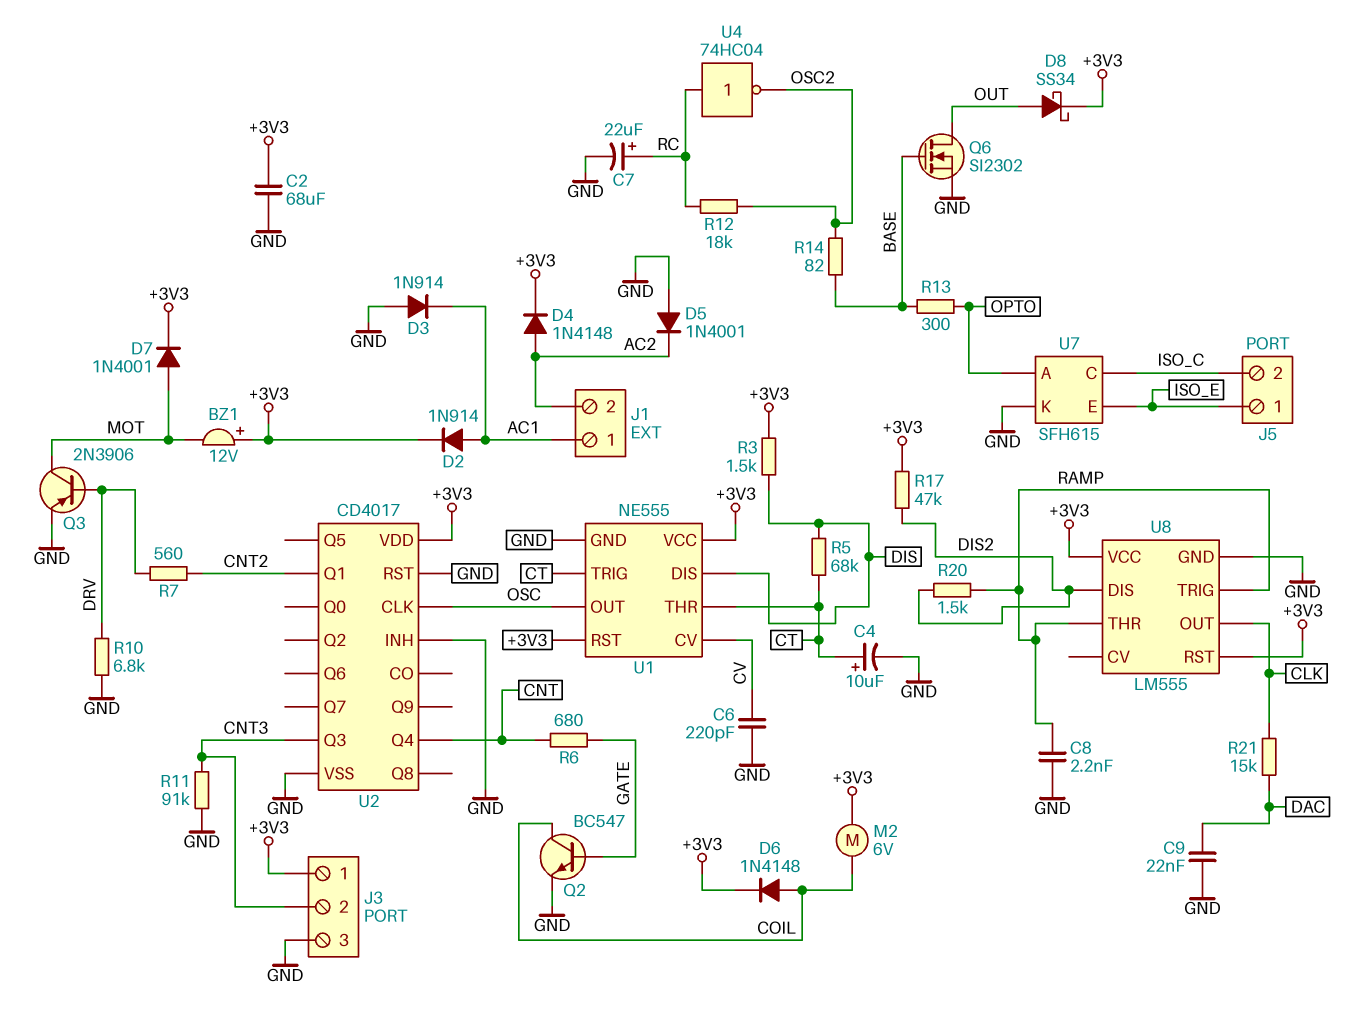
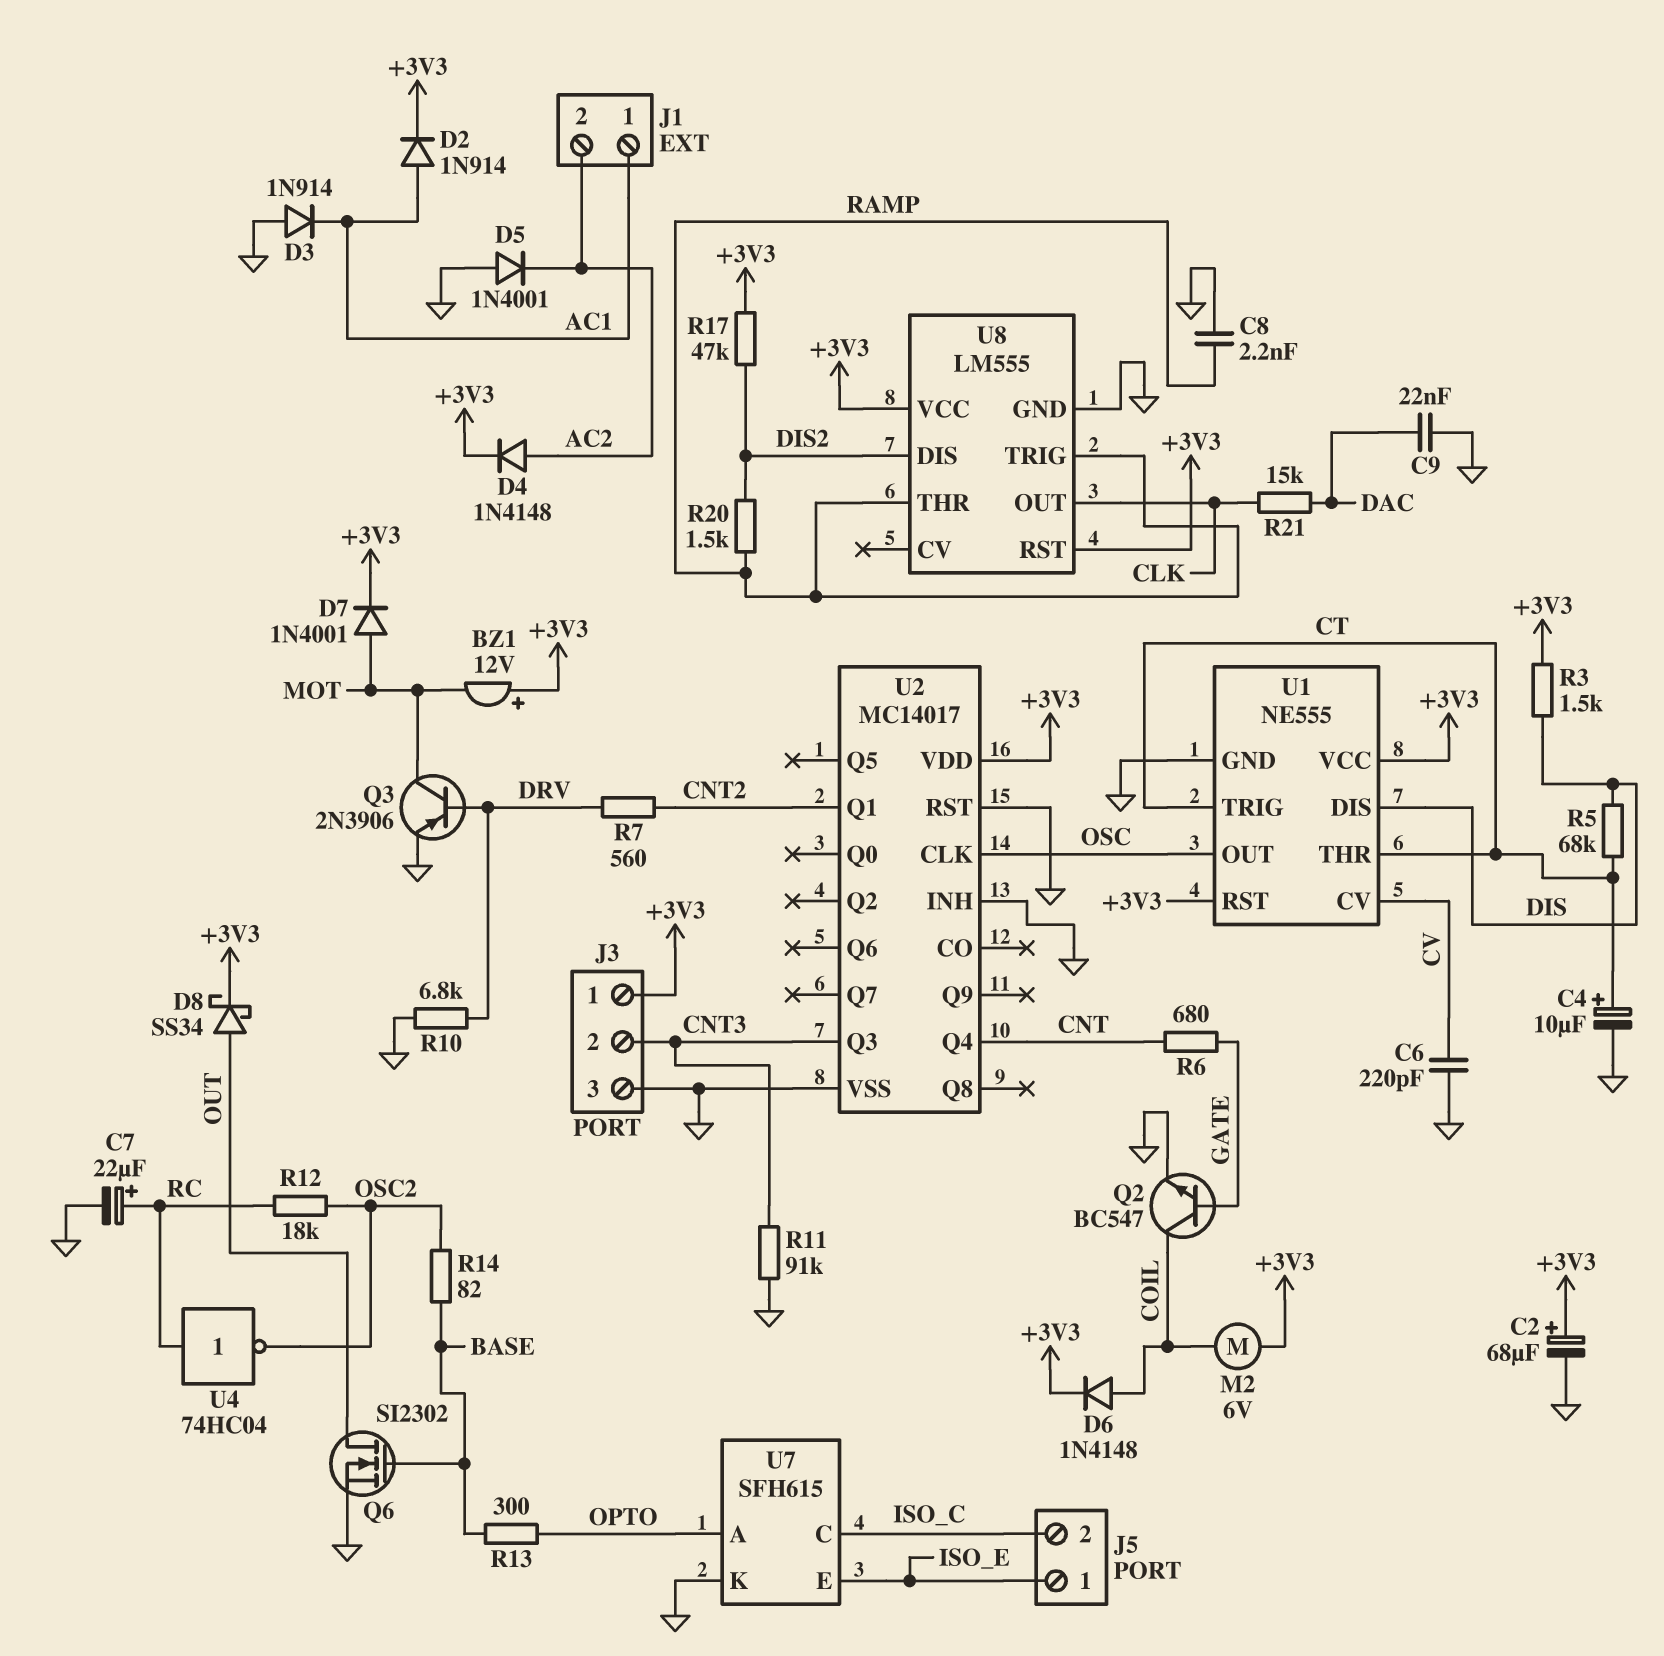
C2: 68uF (+3V3, GND) -> 68uF (plus +3V3, minus GND)
U2: CD4017 -> MC14017

